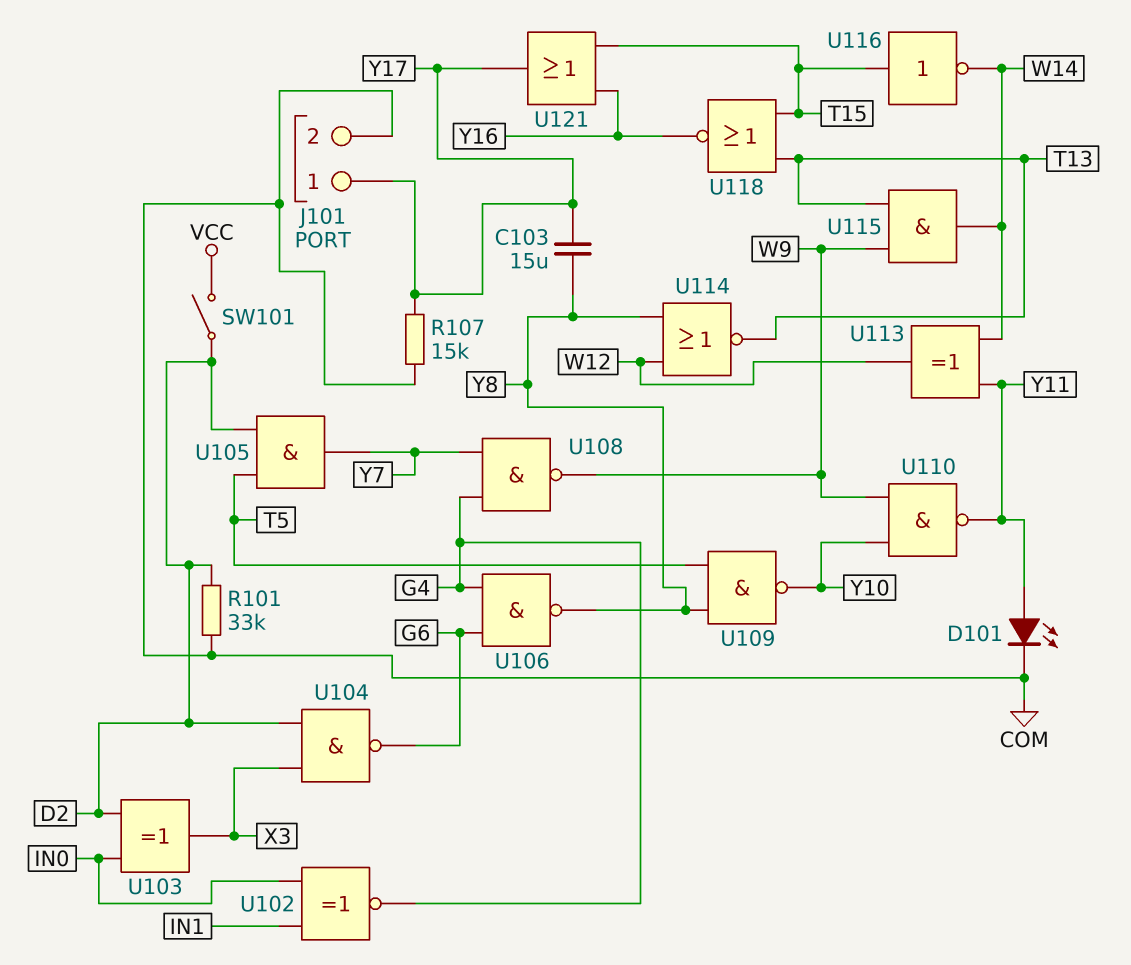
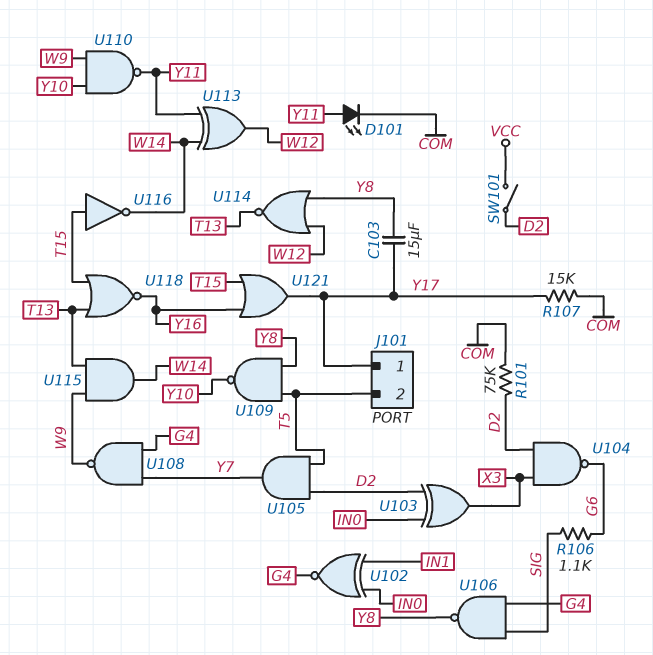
J101 pin 2: COM -> T5
R101: 33k (COM, D2) -> 75k (COM, D2)
R106: none -> 1.1k (G6, SIG)
U106: NAND (in G4, in G6, out Y8) -> NAND (in G4, in SIG, out Y8)

